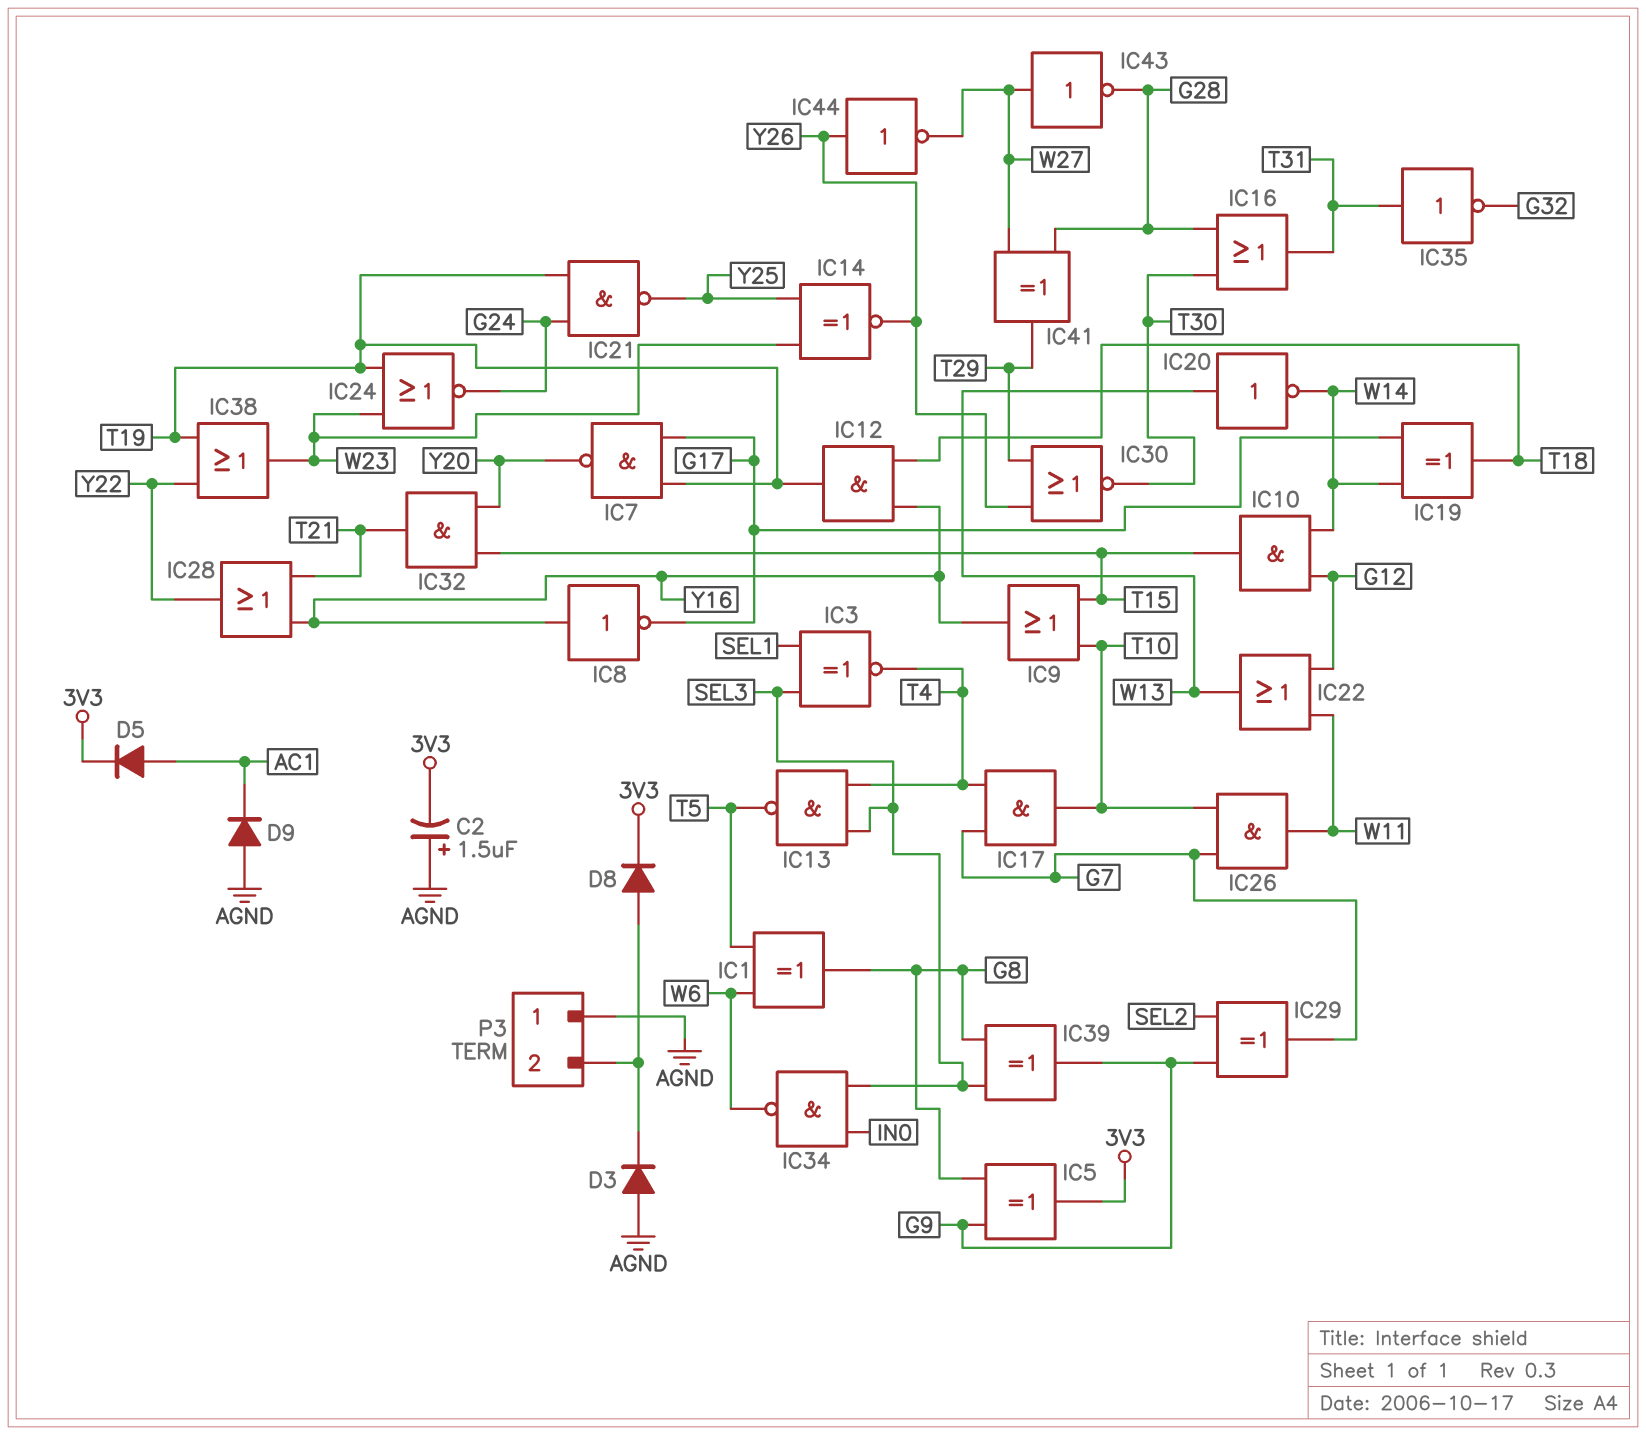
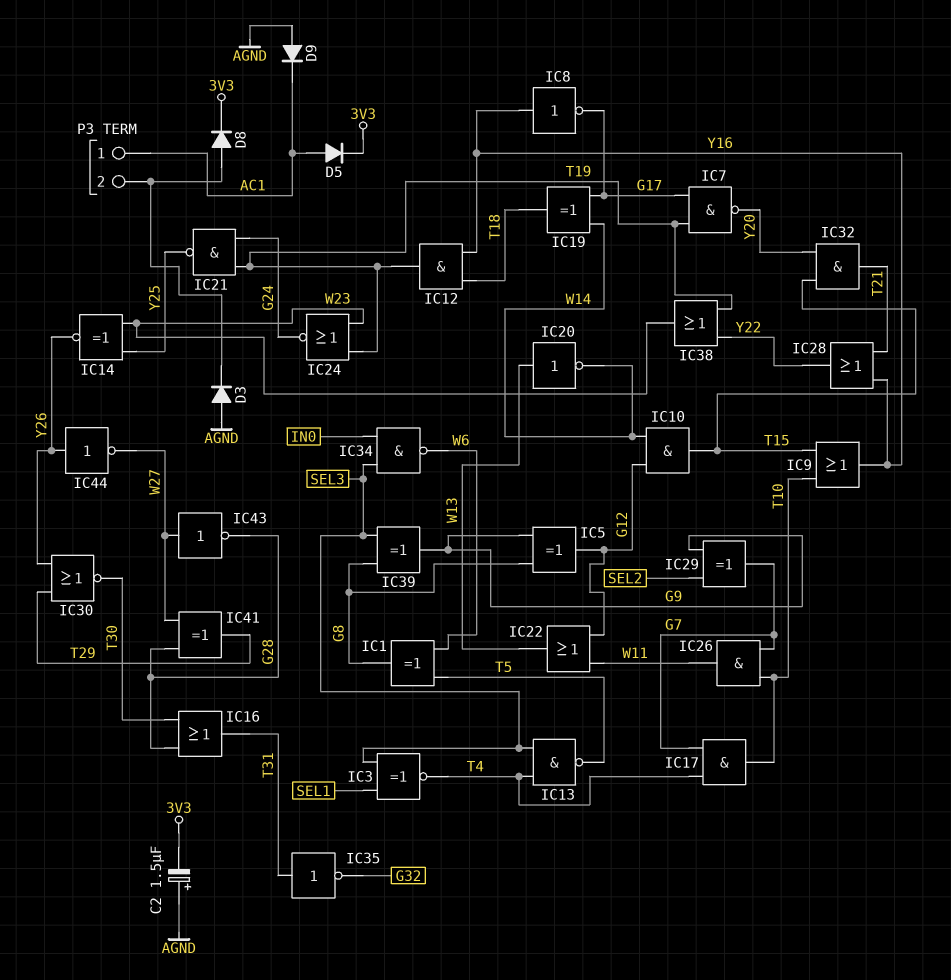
IC5: XOR (in G8, in G9, out 3V3) -> XOR (in G8, in G9, out G12)
P3 pin 1: AGND -> AC1

